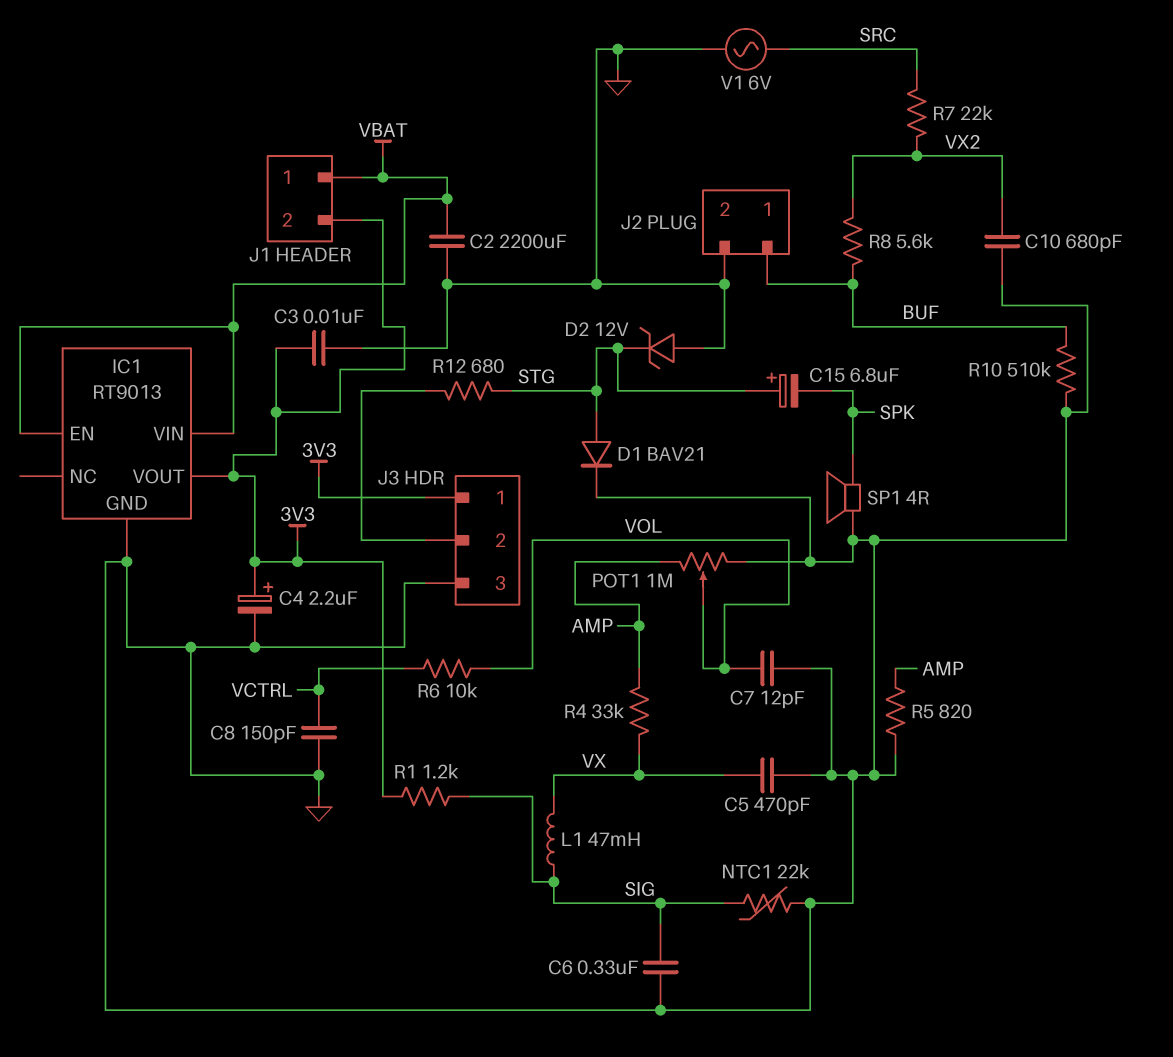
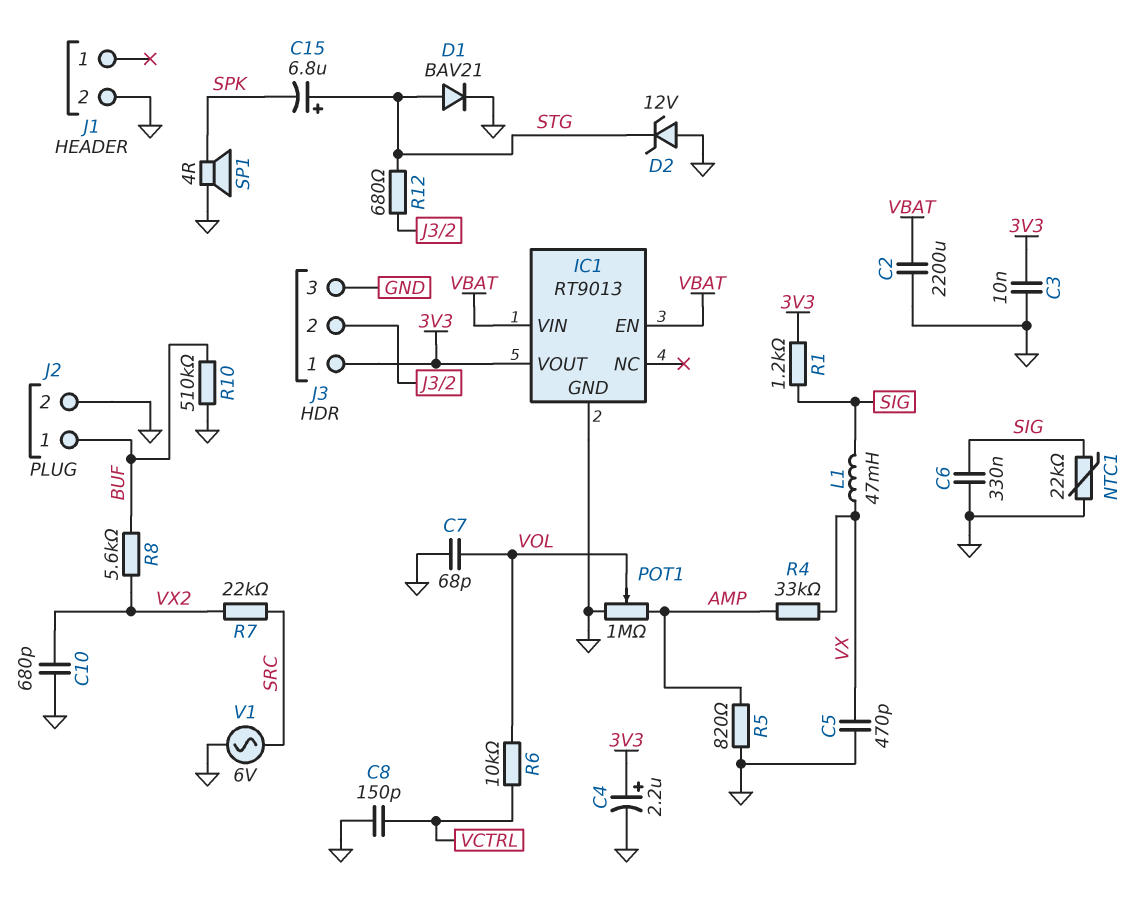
C7: 12pF (GND, VOL) -> 68pF (GND, VOL)
J1 pin 1: VBAT -> none
J1 pin 2: 3V3 -> GND

